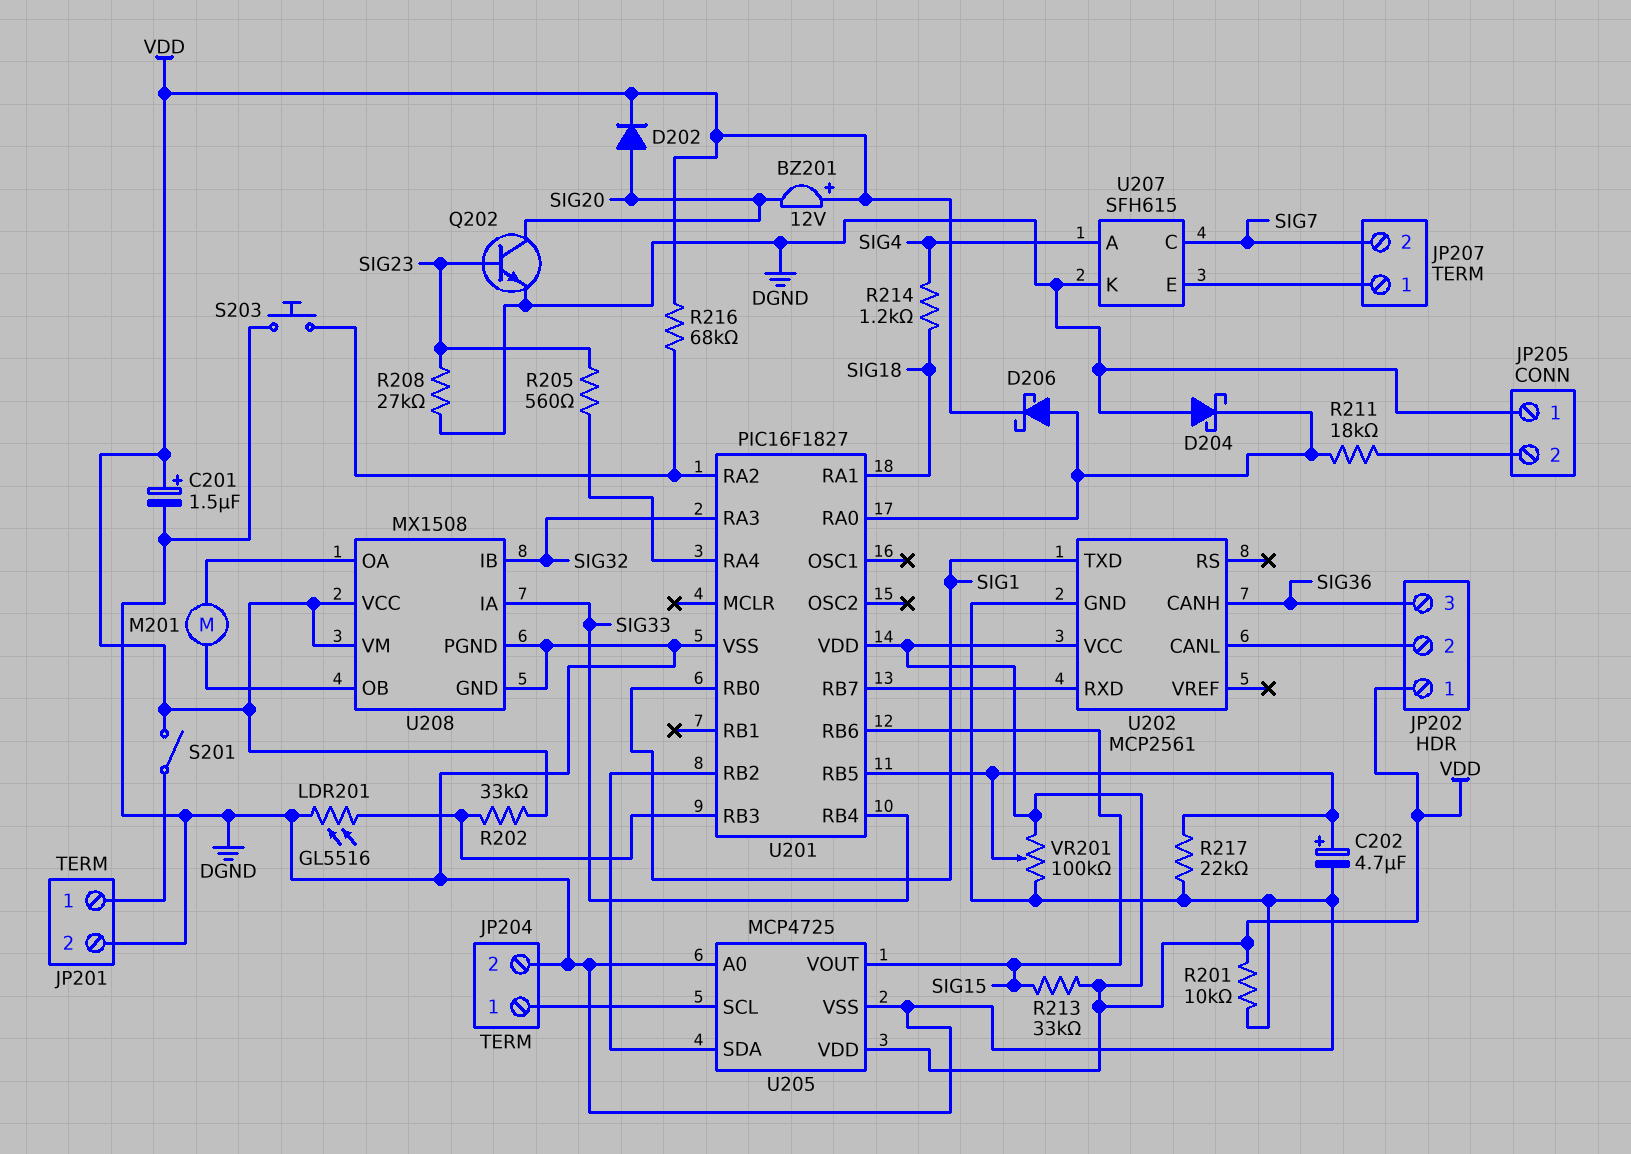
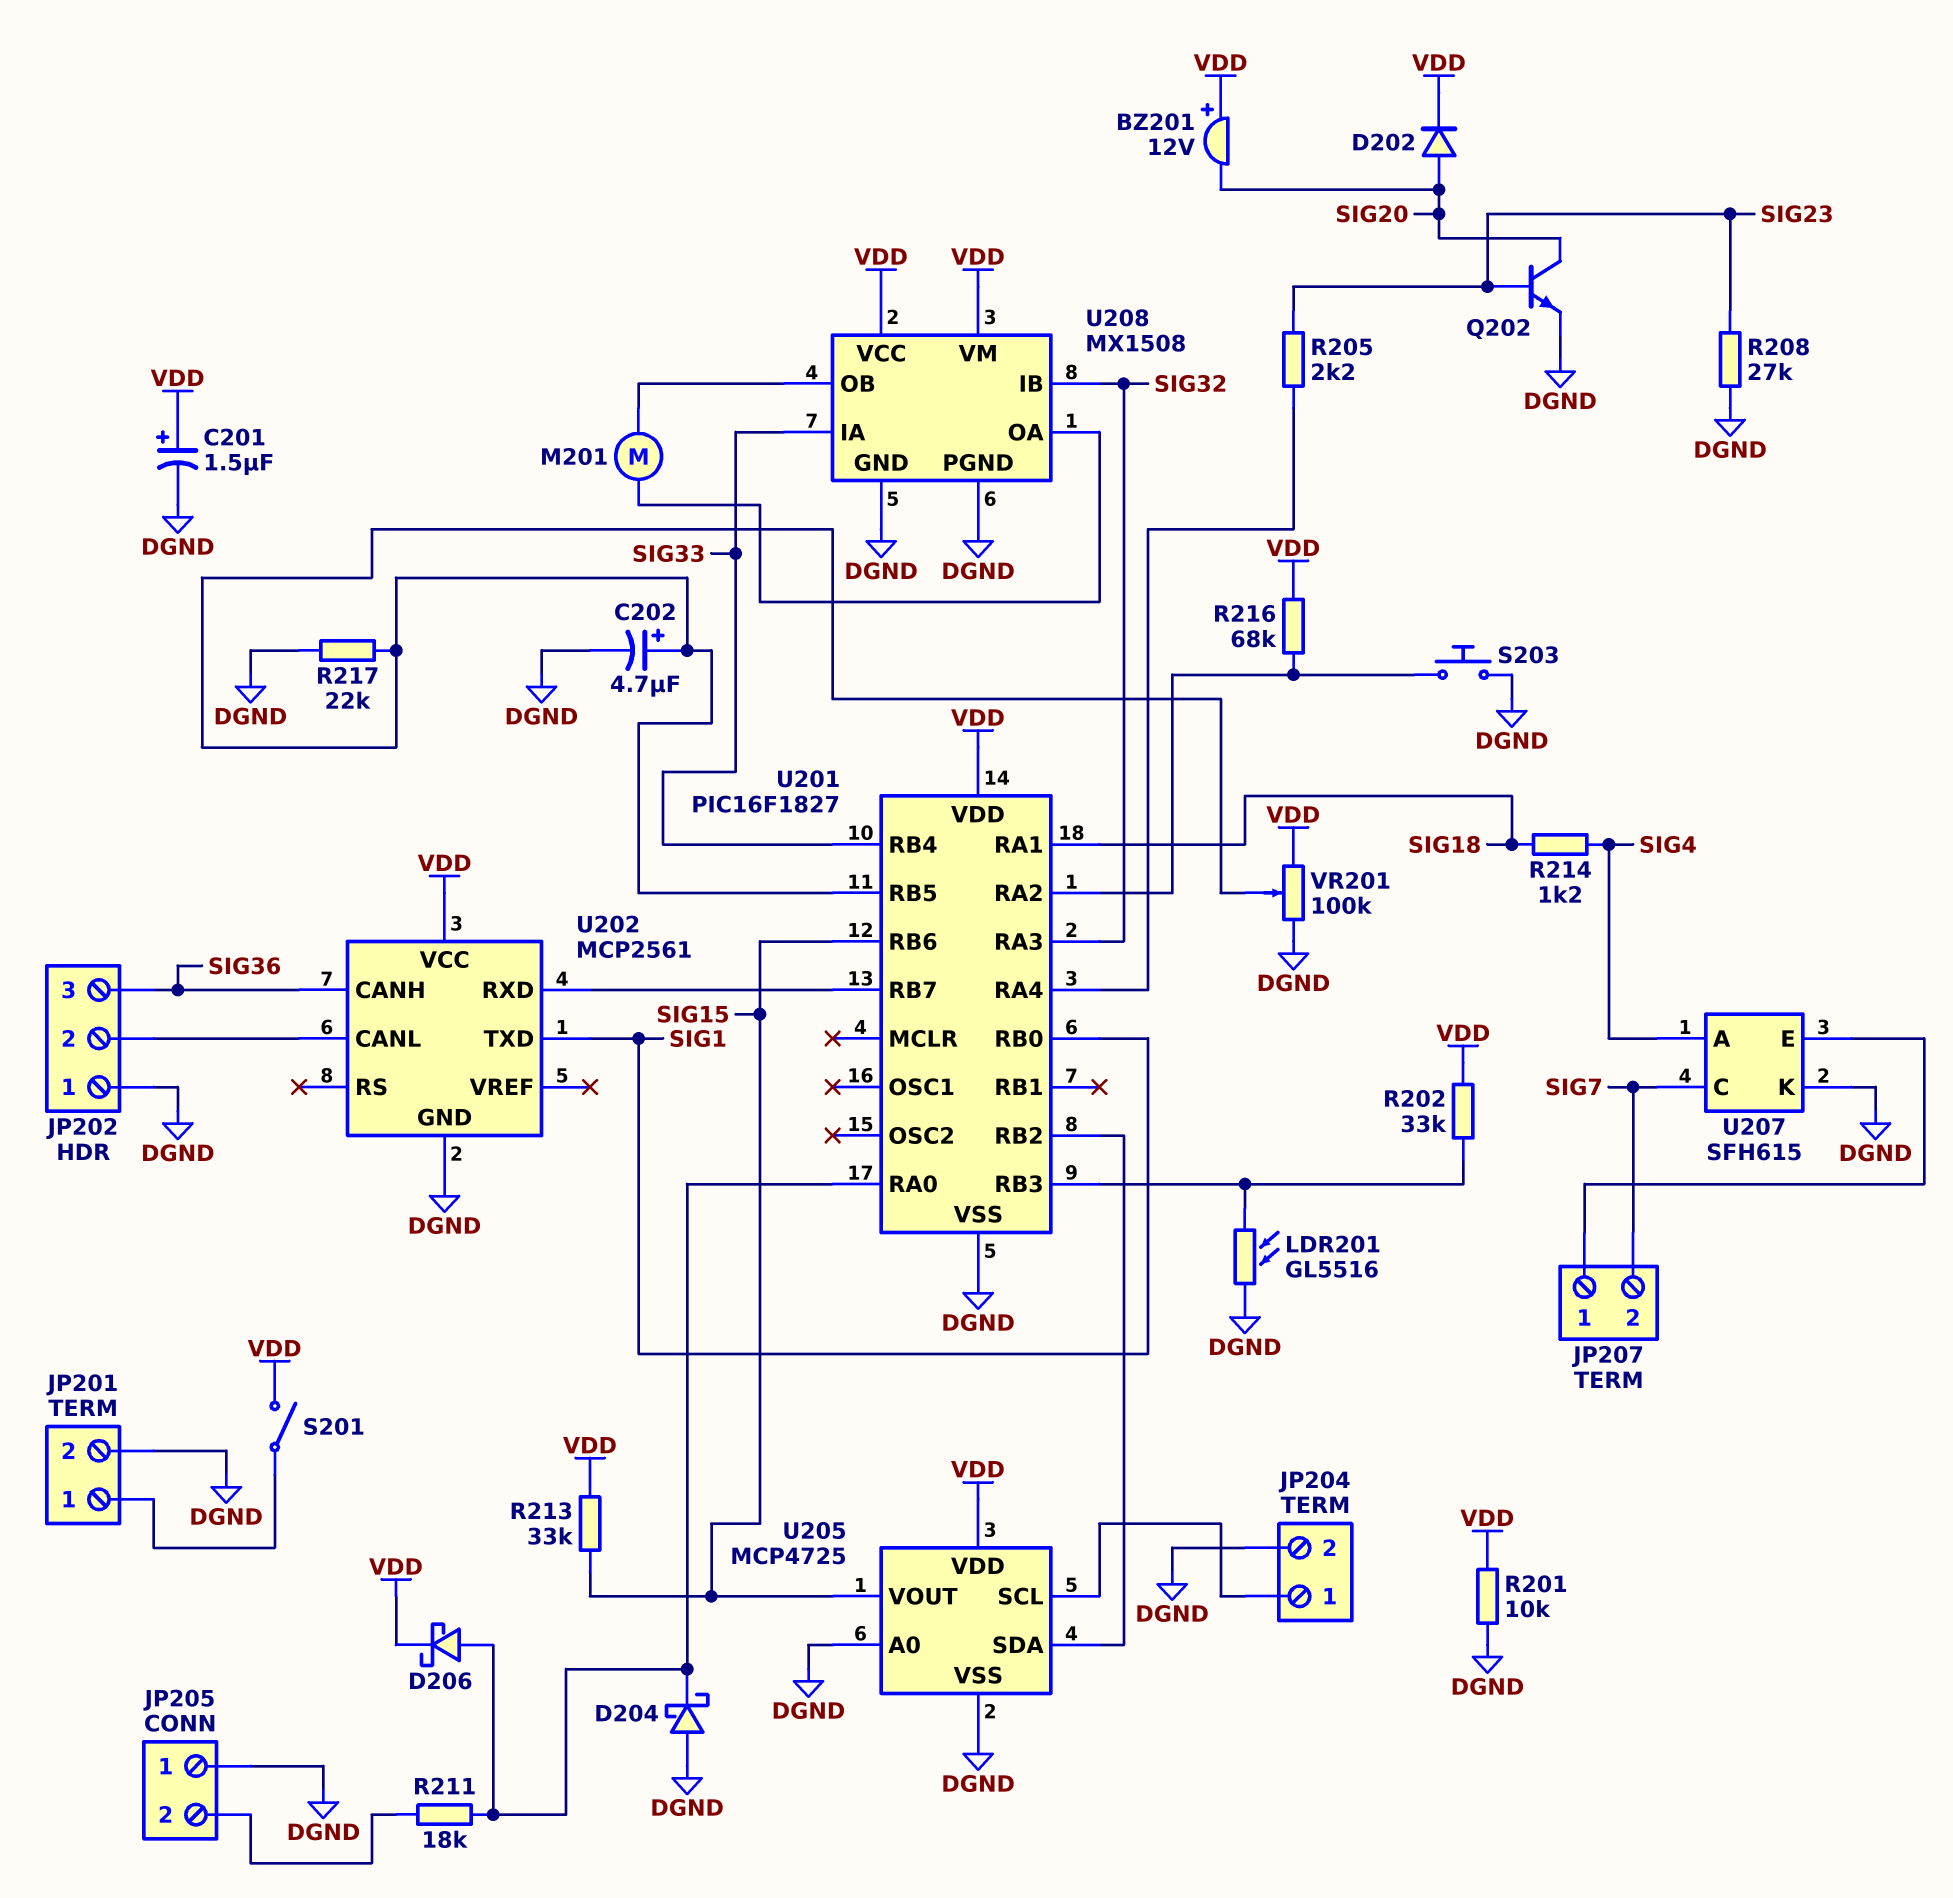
JP202 pin 1: VDD -> DGND
R205: 560 (SIG23, U201/RA4) -> 2.2k (SIG23, U201/RA4)

